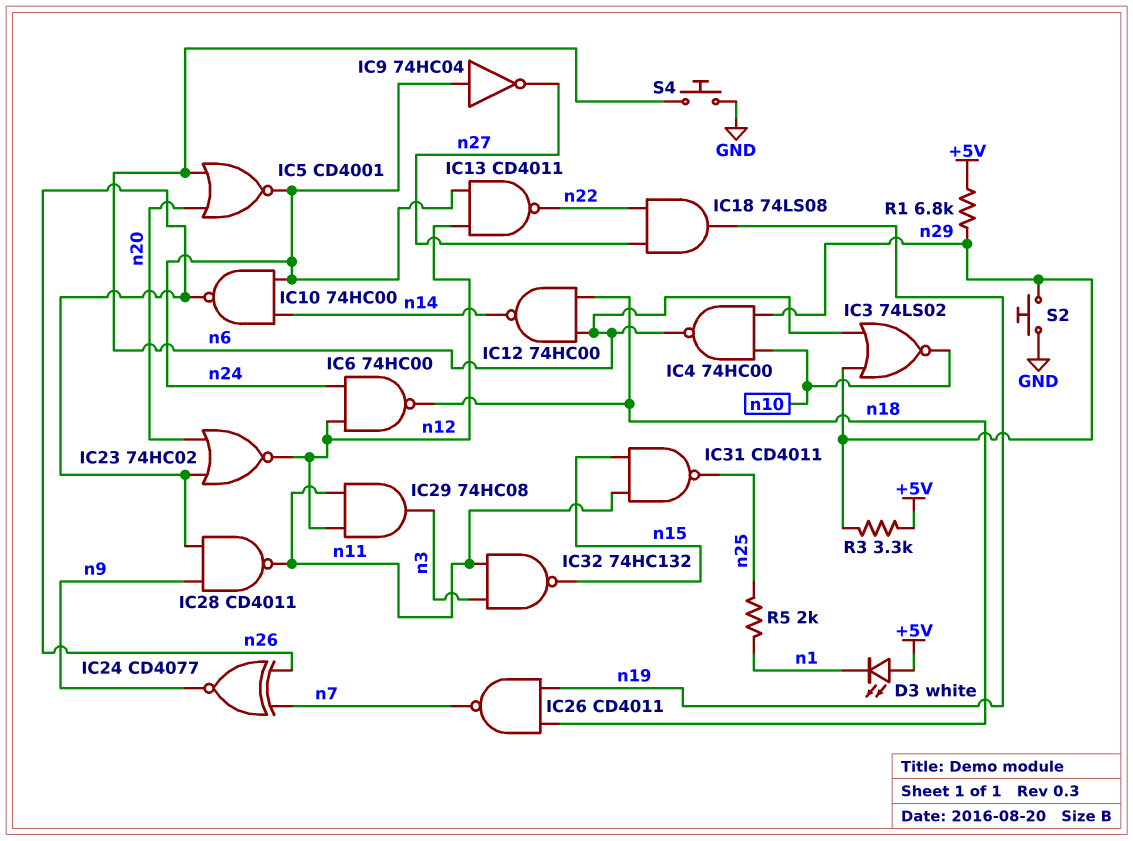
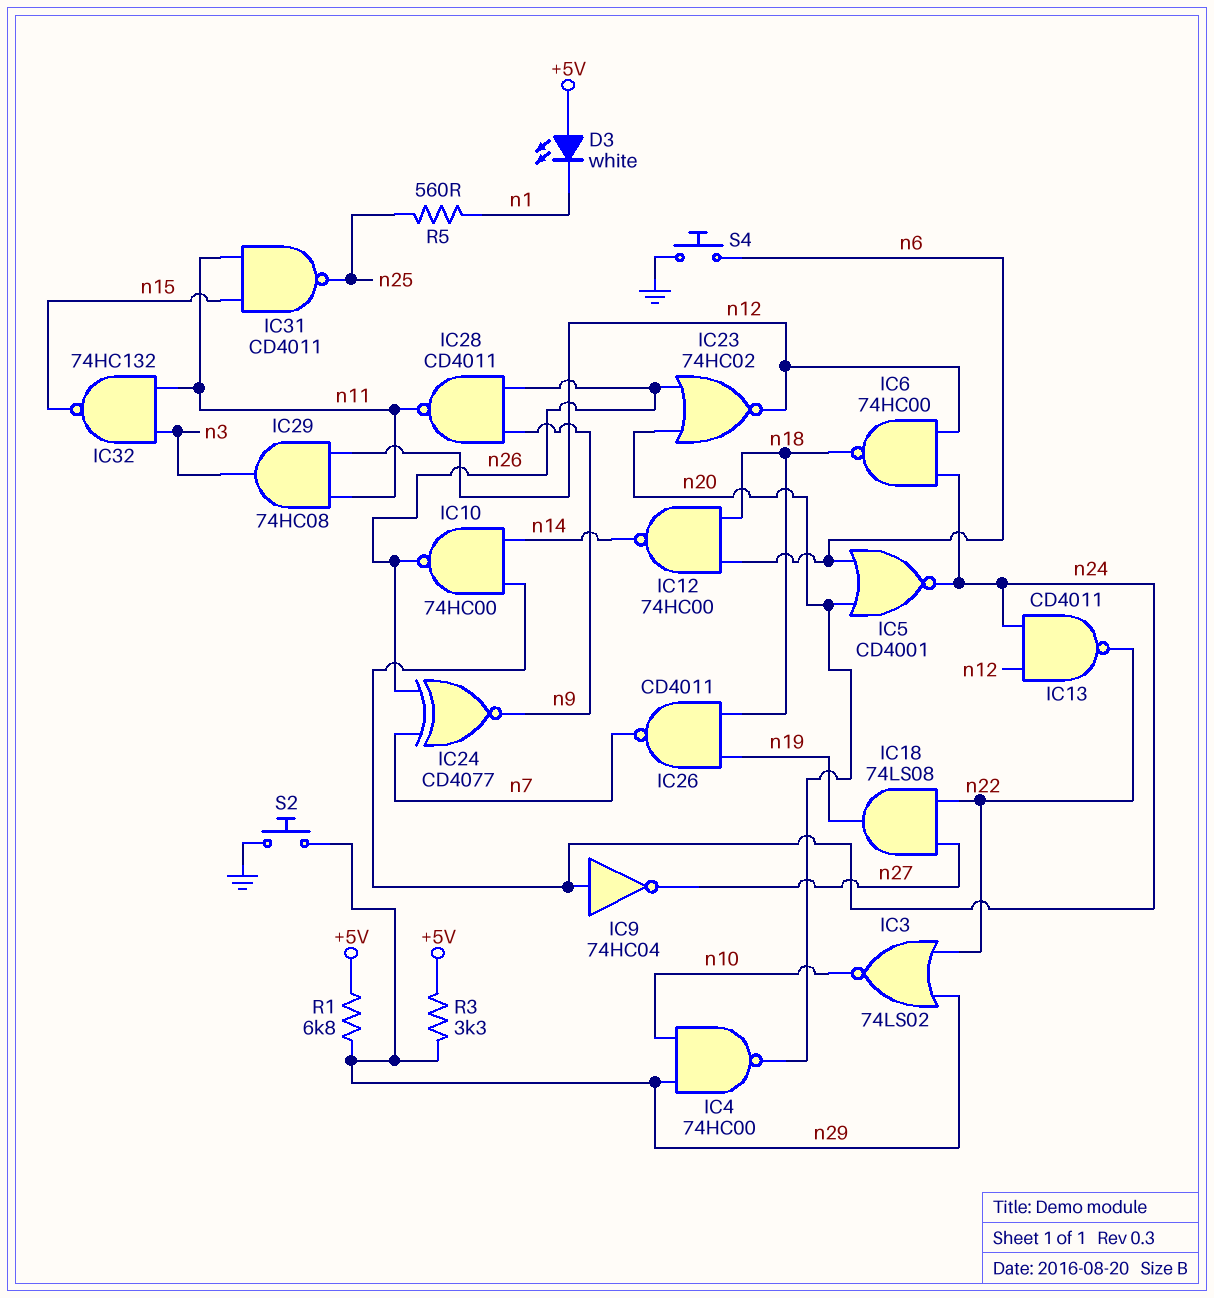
IC3: NOR 74LS02 (in n6, in n29, out n10) -> NOR 74LS02 (in n22, in n29, out n10)
IC4: NAND 74HC00 (in n10, in n29, out n6) -> NAND 74HC00 (in n10, in n29, out n20)
R5: 2k (n1, n25) -> 560 (n1, n25)

